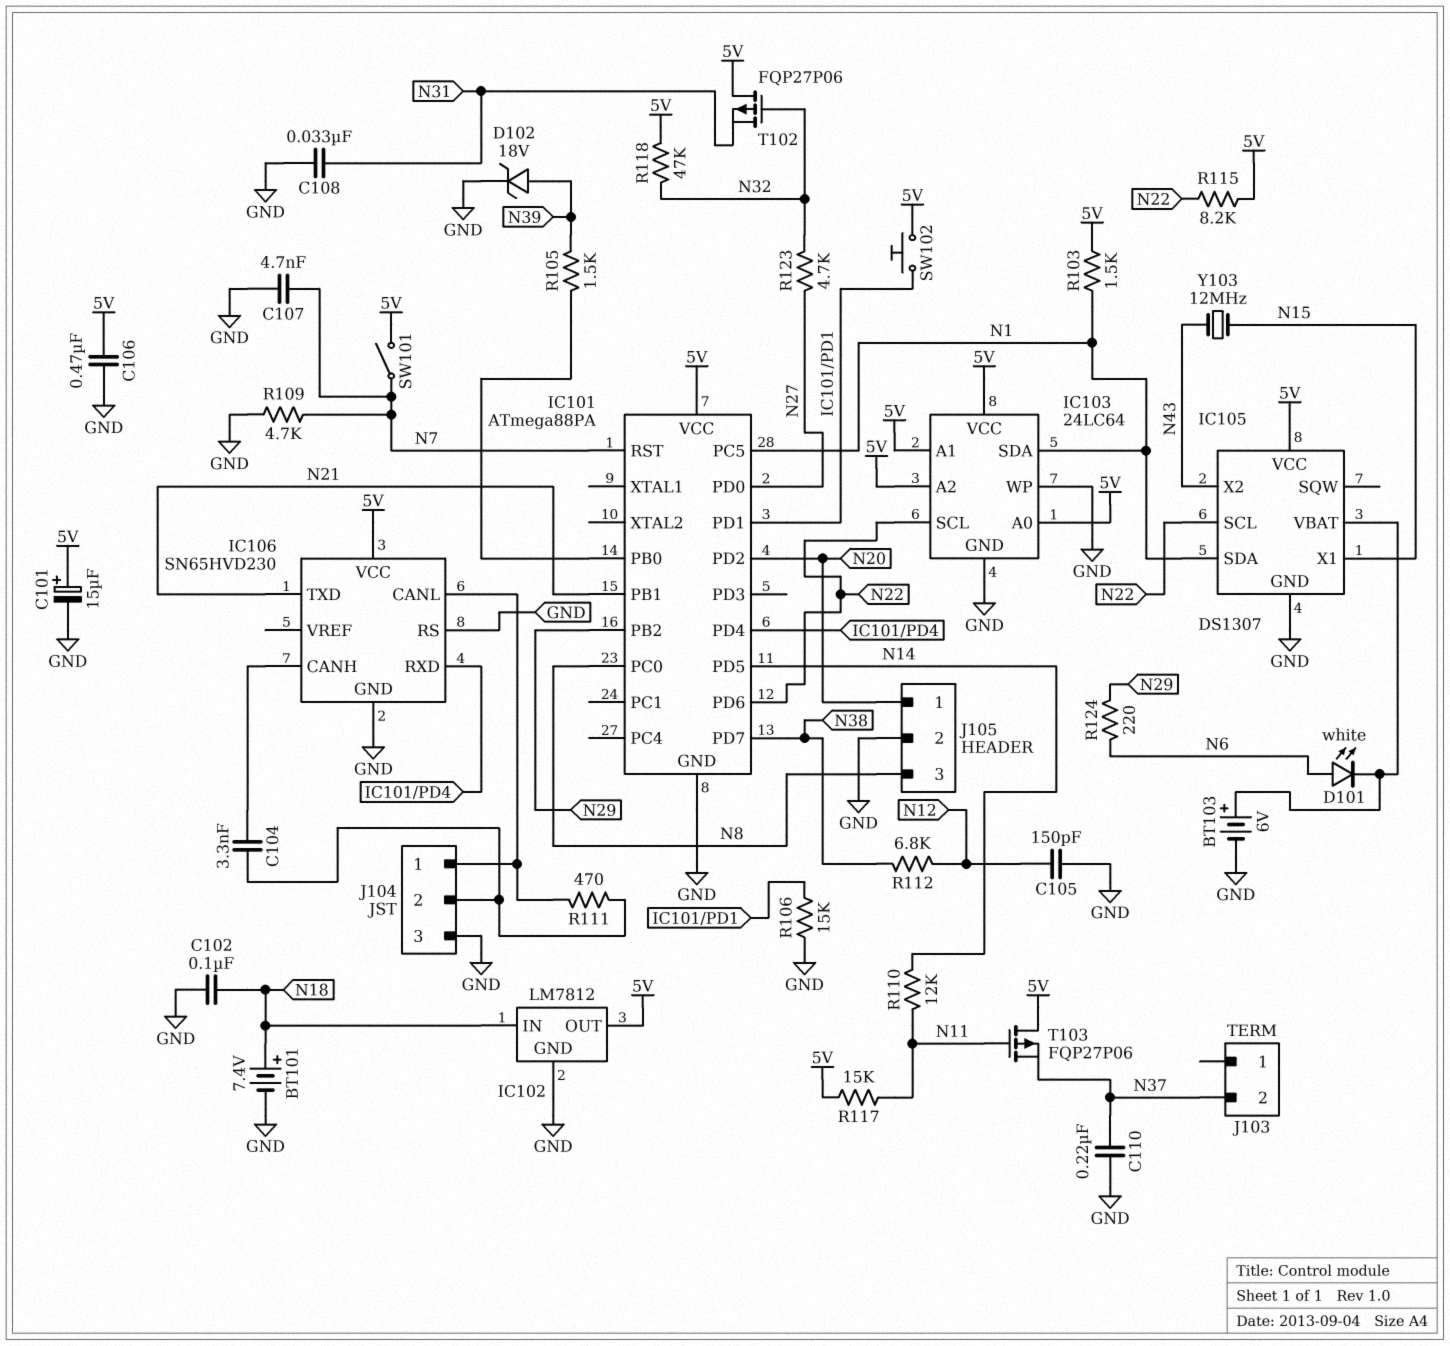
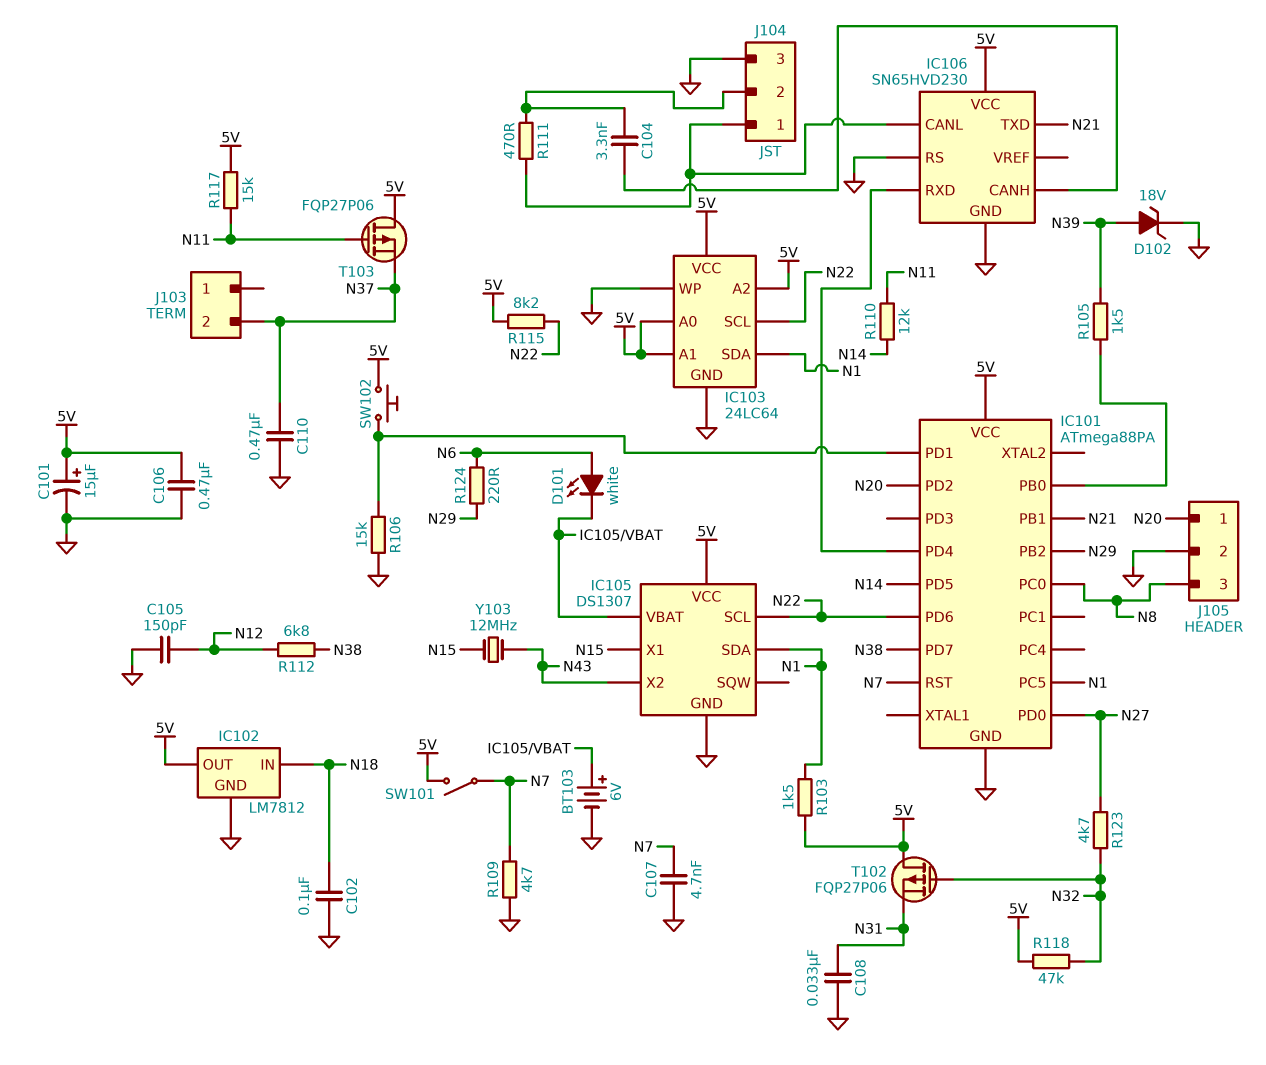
BT101: 7.4V (plus N18, minus GND) -> none
C110: 220nF (GND, N37) -> 470nF (GND, N37)

